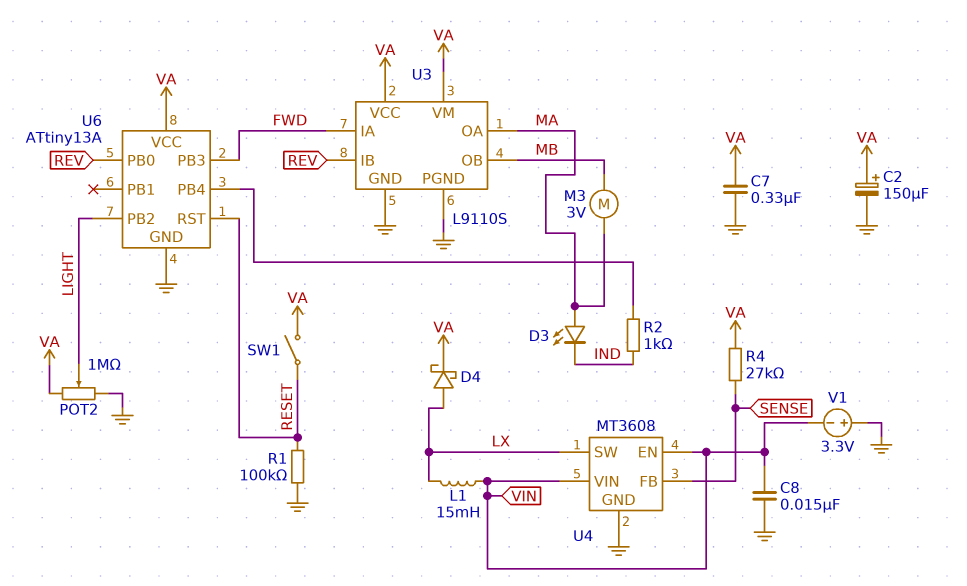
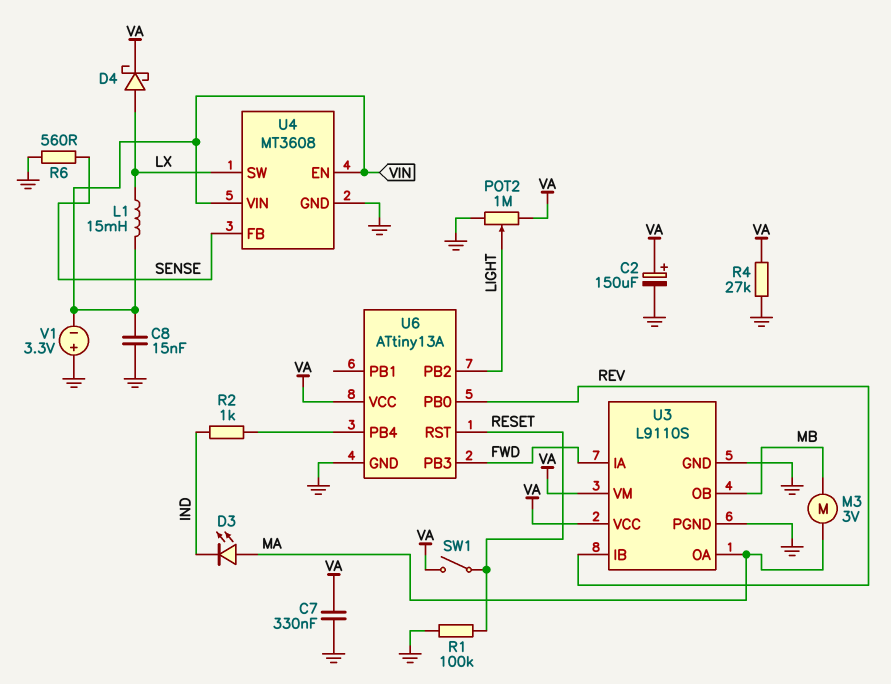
R4: 27k (SENSE, VA) -> 27k (GND, VA)
R6: none -> 560 (GND, SENSE)

